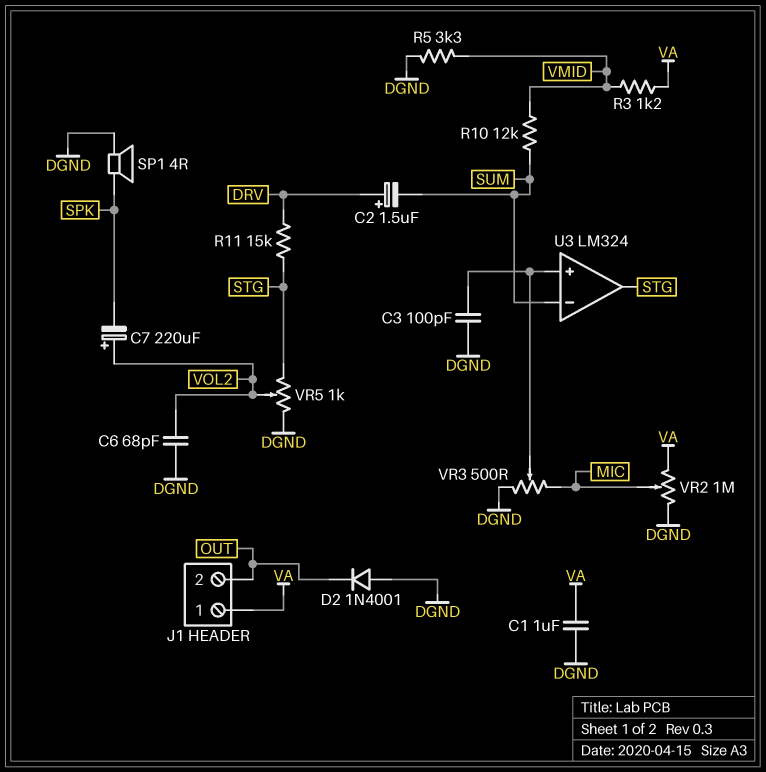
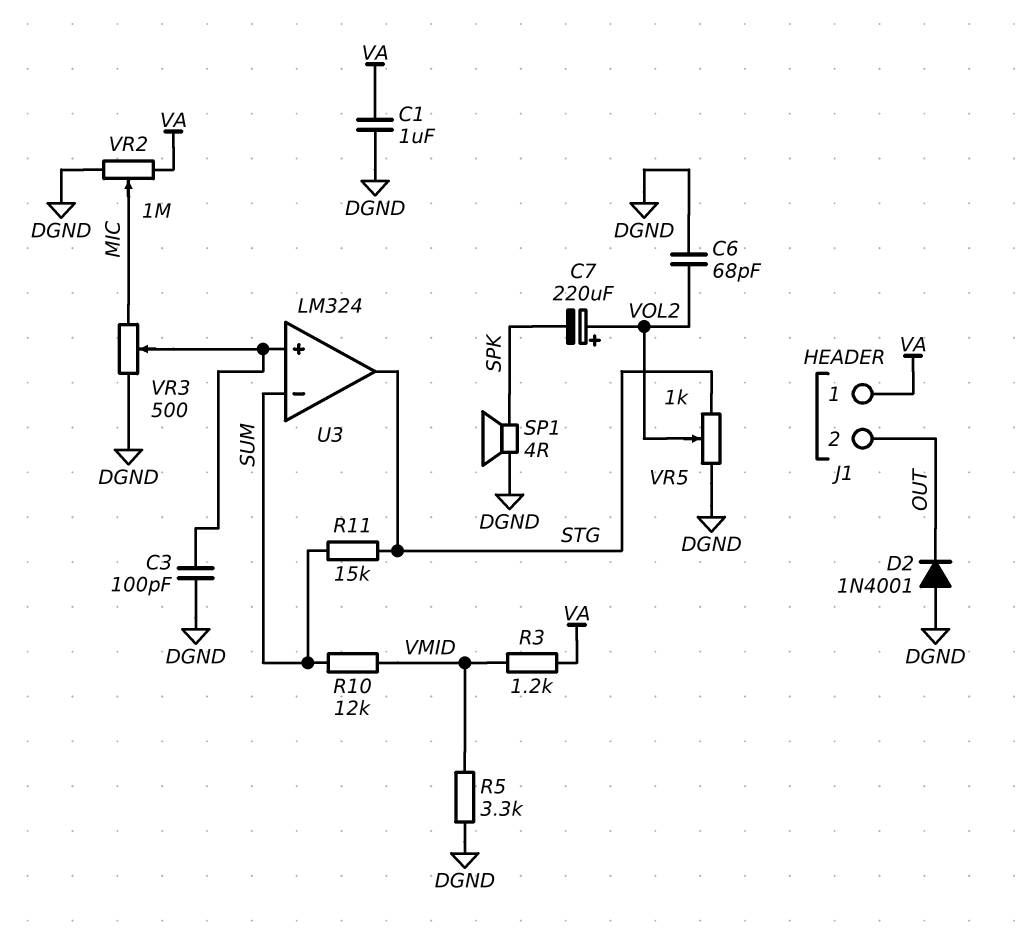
C2: 1.5uF (plus DRV, minus SUM) -> none
R11: 15k (DRV, STG) -> 15k (STG, SUM)

